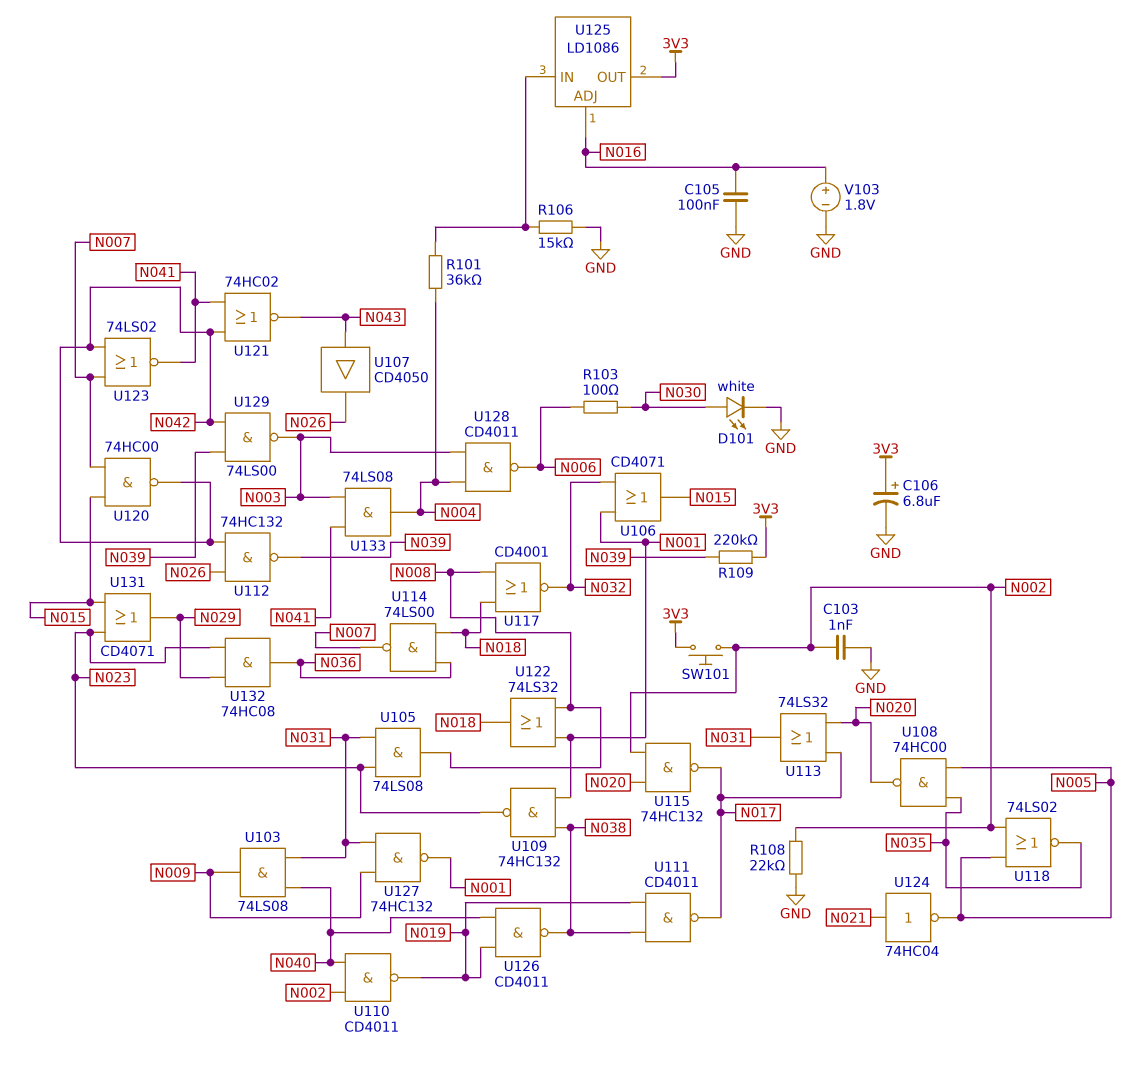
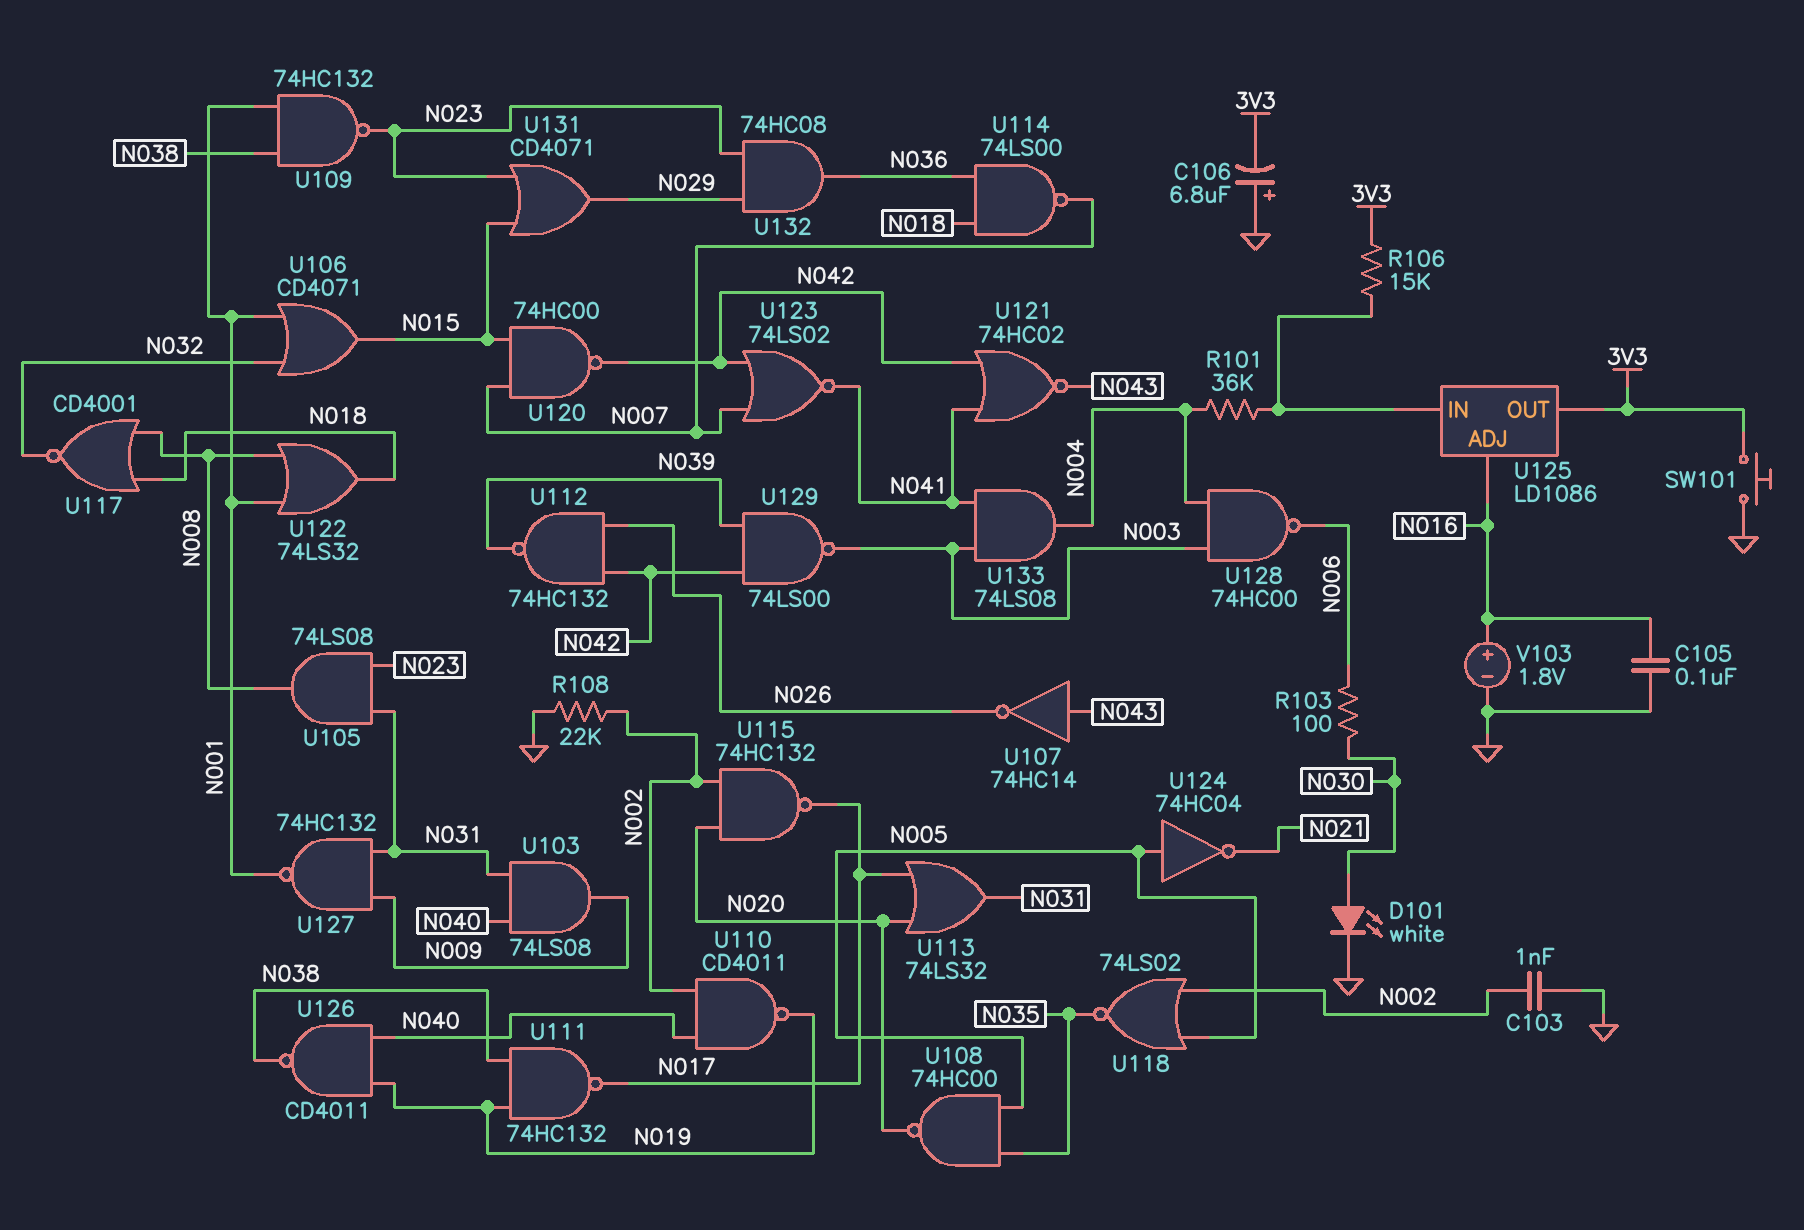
C106: 6.8uF (plus 3V3, minus GND) -> 6.8uF (plus GND, minus 3V3)
R106: 15k (GND, U125/IN) -> 15k (3V3, U125/IN)
R109: 220k (3V3, N039) -> none
SW101: button (3V3, N002) -> button (3V3, GND)
U107: buffer CD4050 (in N043, out N026) -> NOT 74HC14 (in N043, out N026)
U111: NAND CD4011 (in N019, in N038, out N017) -> NAND 74HC132 (in N019, in N038, out N017)
U124: NOT 74HC04 (in N021, out N005) -> NOT 74HC04 (in N005, out N021)
U128: NAND CD4011 (in N003, in N004, out N006) -> NAND 74HC00 (in N003, in N004, out N006)

